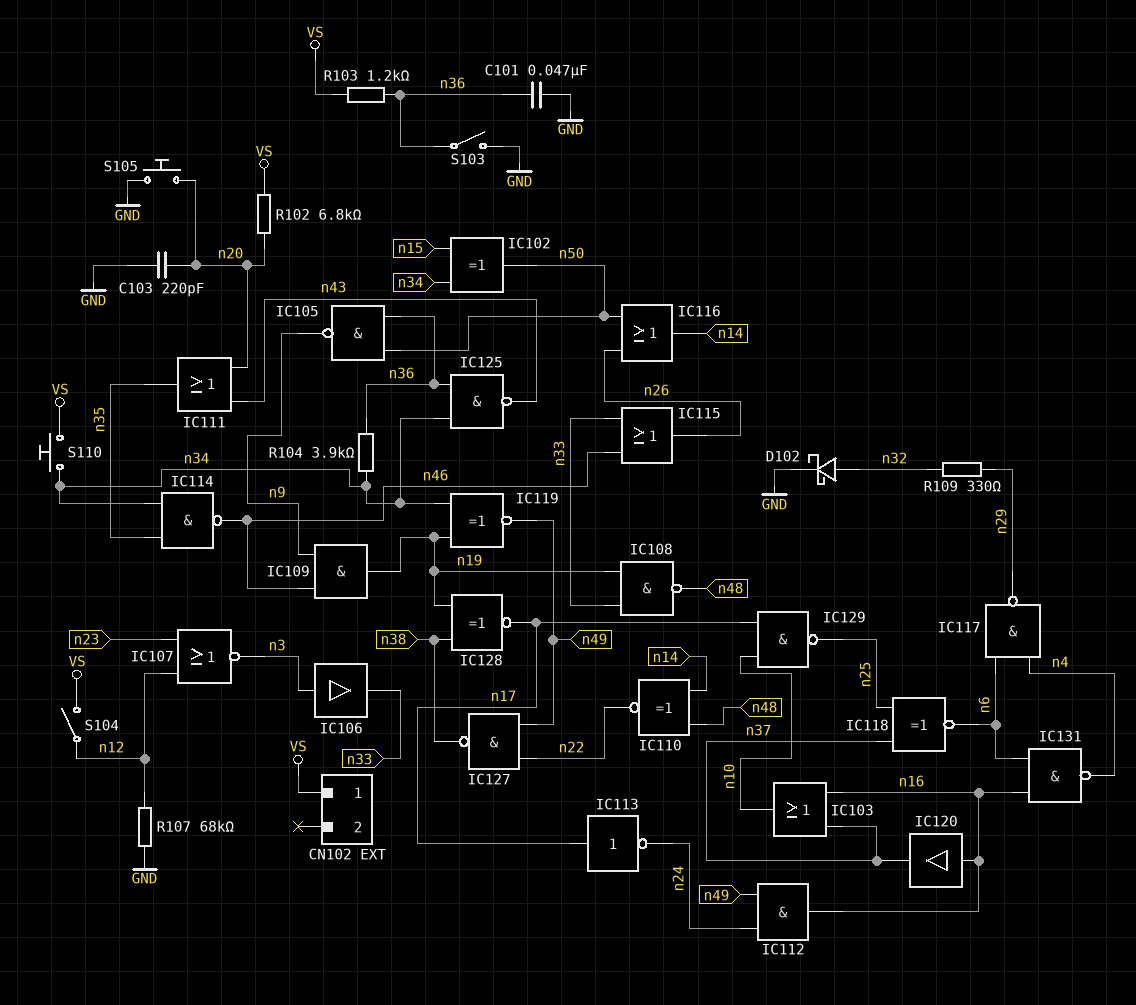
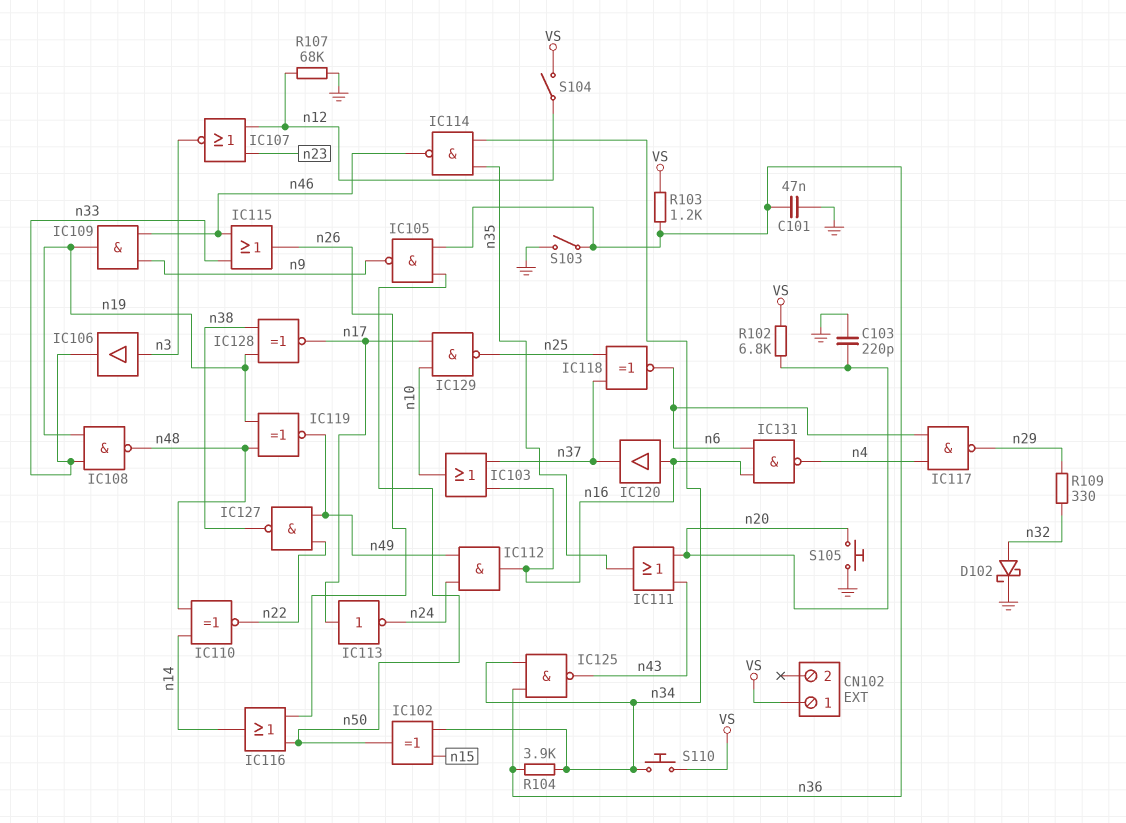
IC119: XNOR (in n19, in n34, out n49) -> XNOR (in n19, in n48, out n49)

